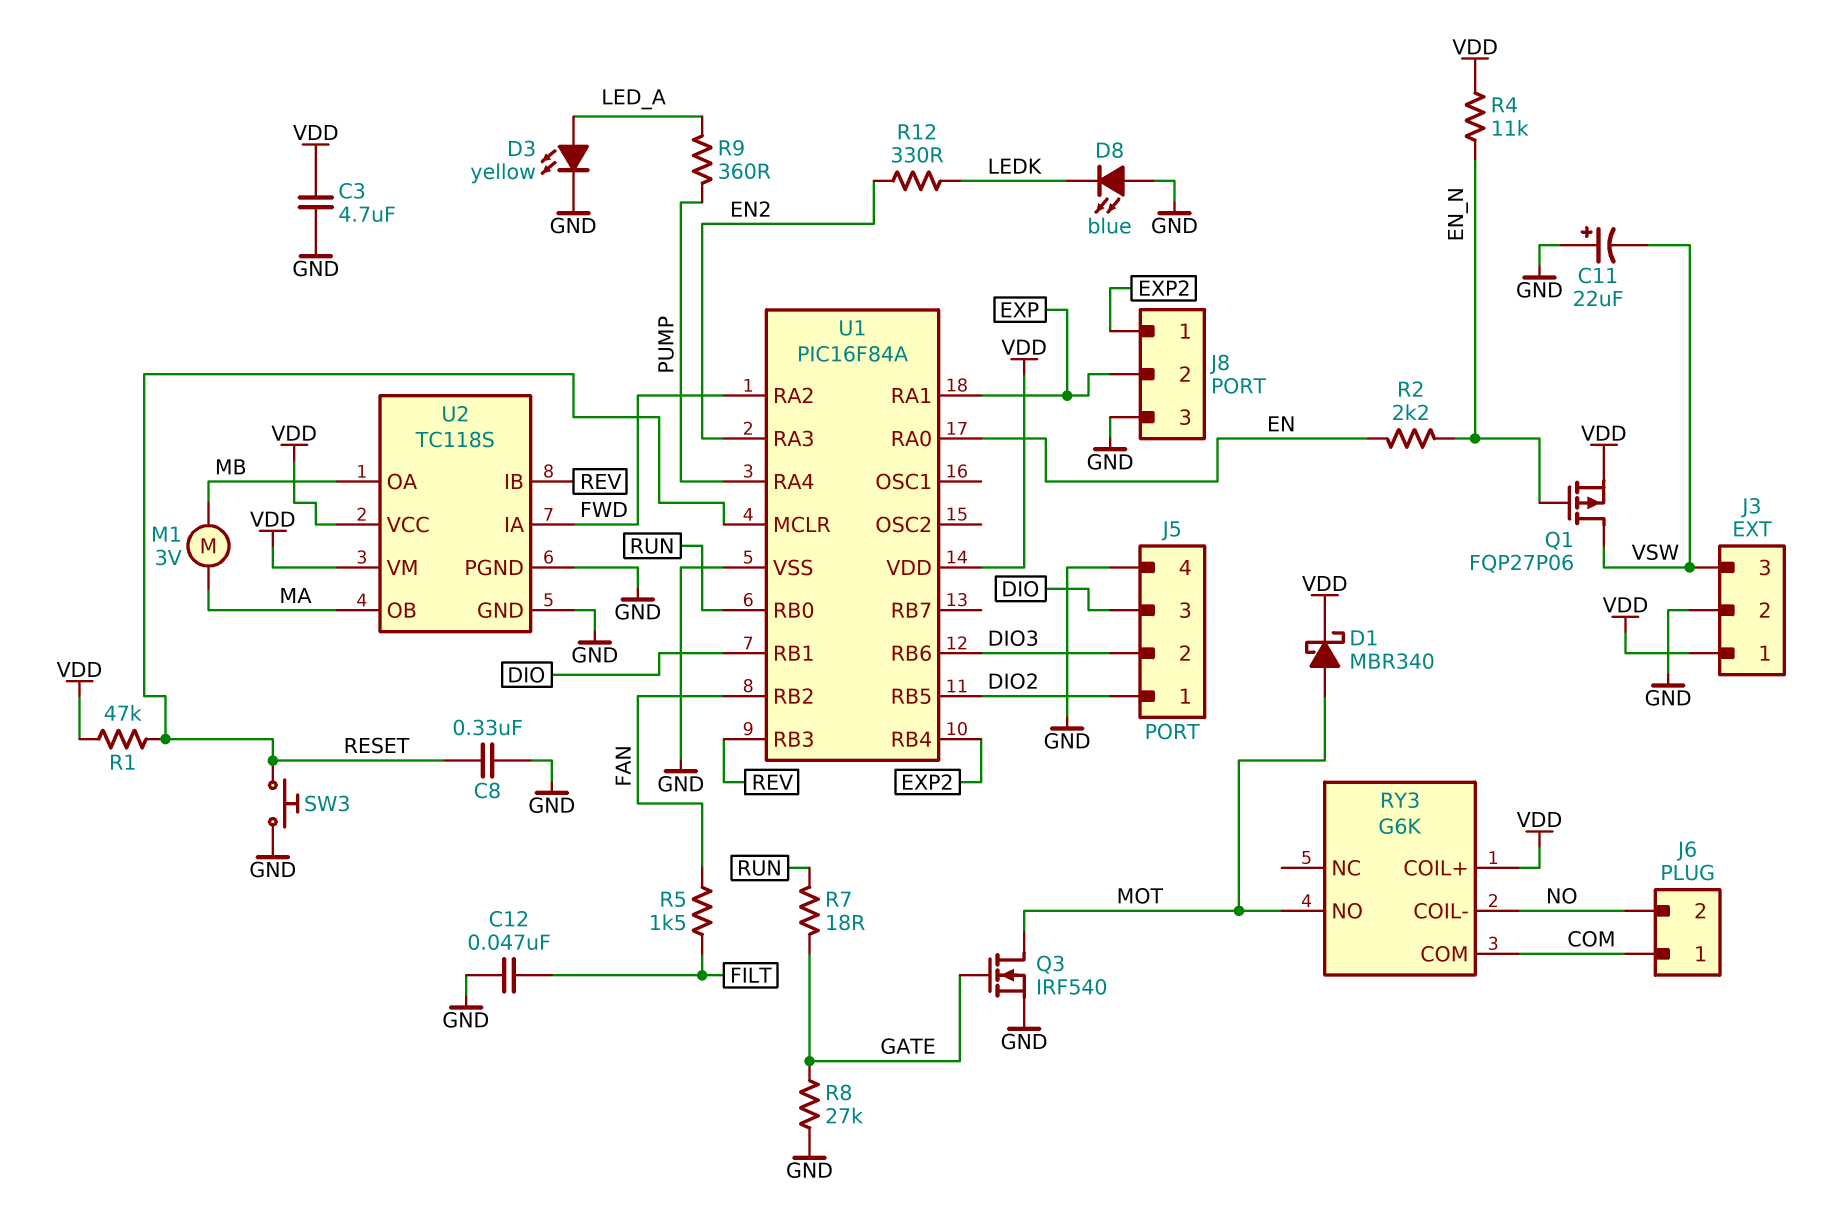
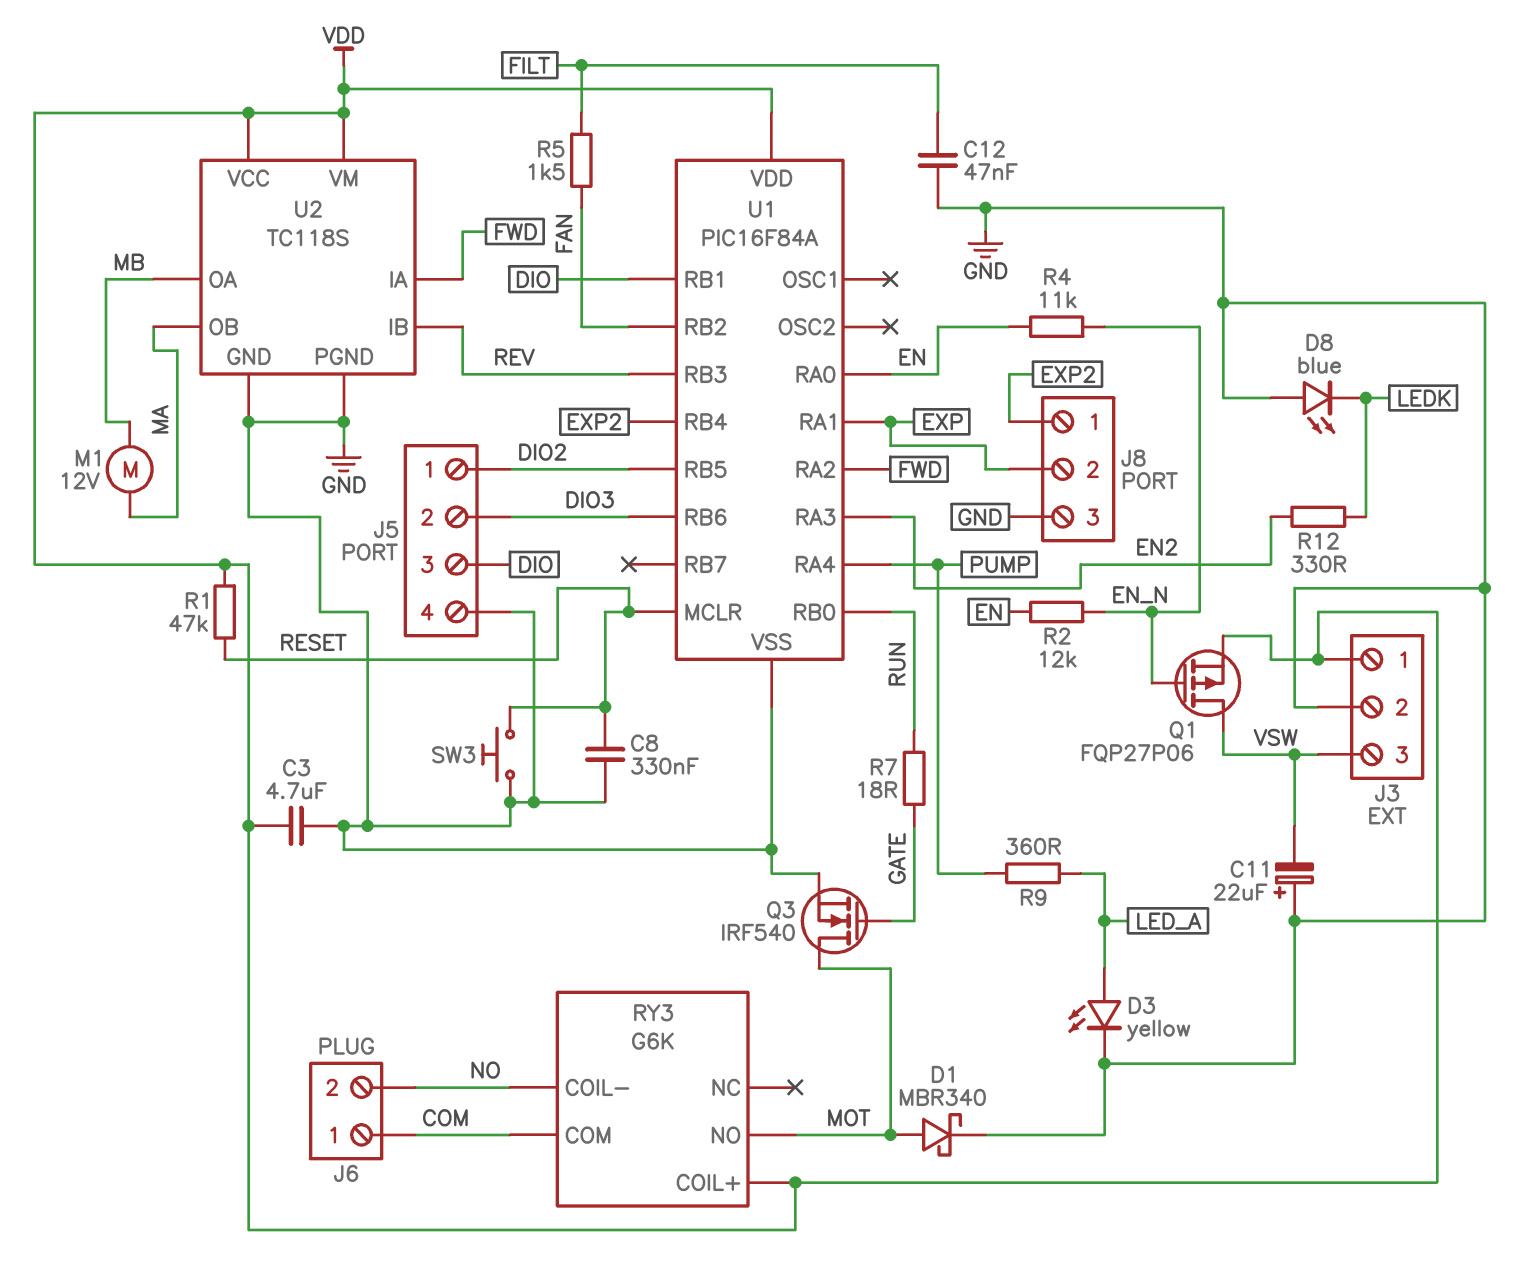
D1: schottky MBR340 (A MOT, K VDD) -> schottky MBR340 (A MOT, K GND)
M1: motor 3V (MA, MB) -> motor 12V (MA, MB)
R2: 2.2k (EN, EN_N) -> 12k (EN, EN_N)
R4: 11k (EN_N, VDD) -> 11k (EN, EN_N)
R8: 27k (GATE, GND) -> none

